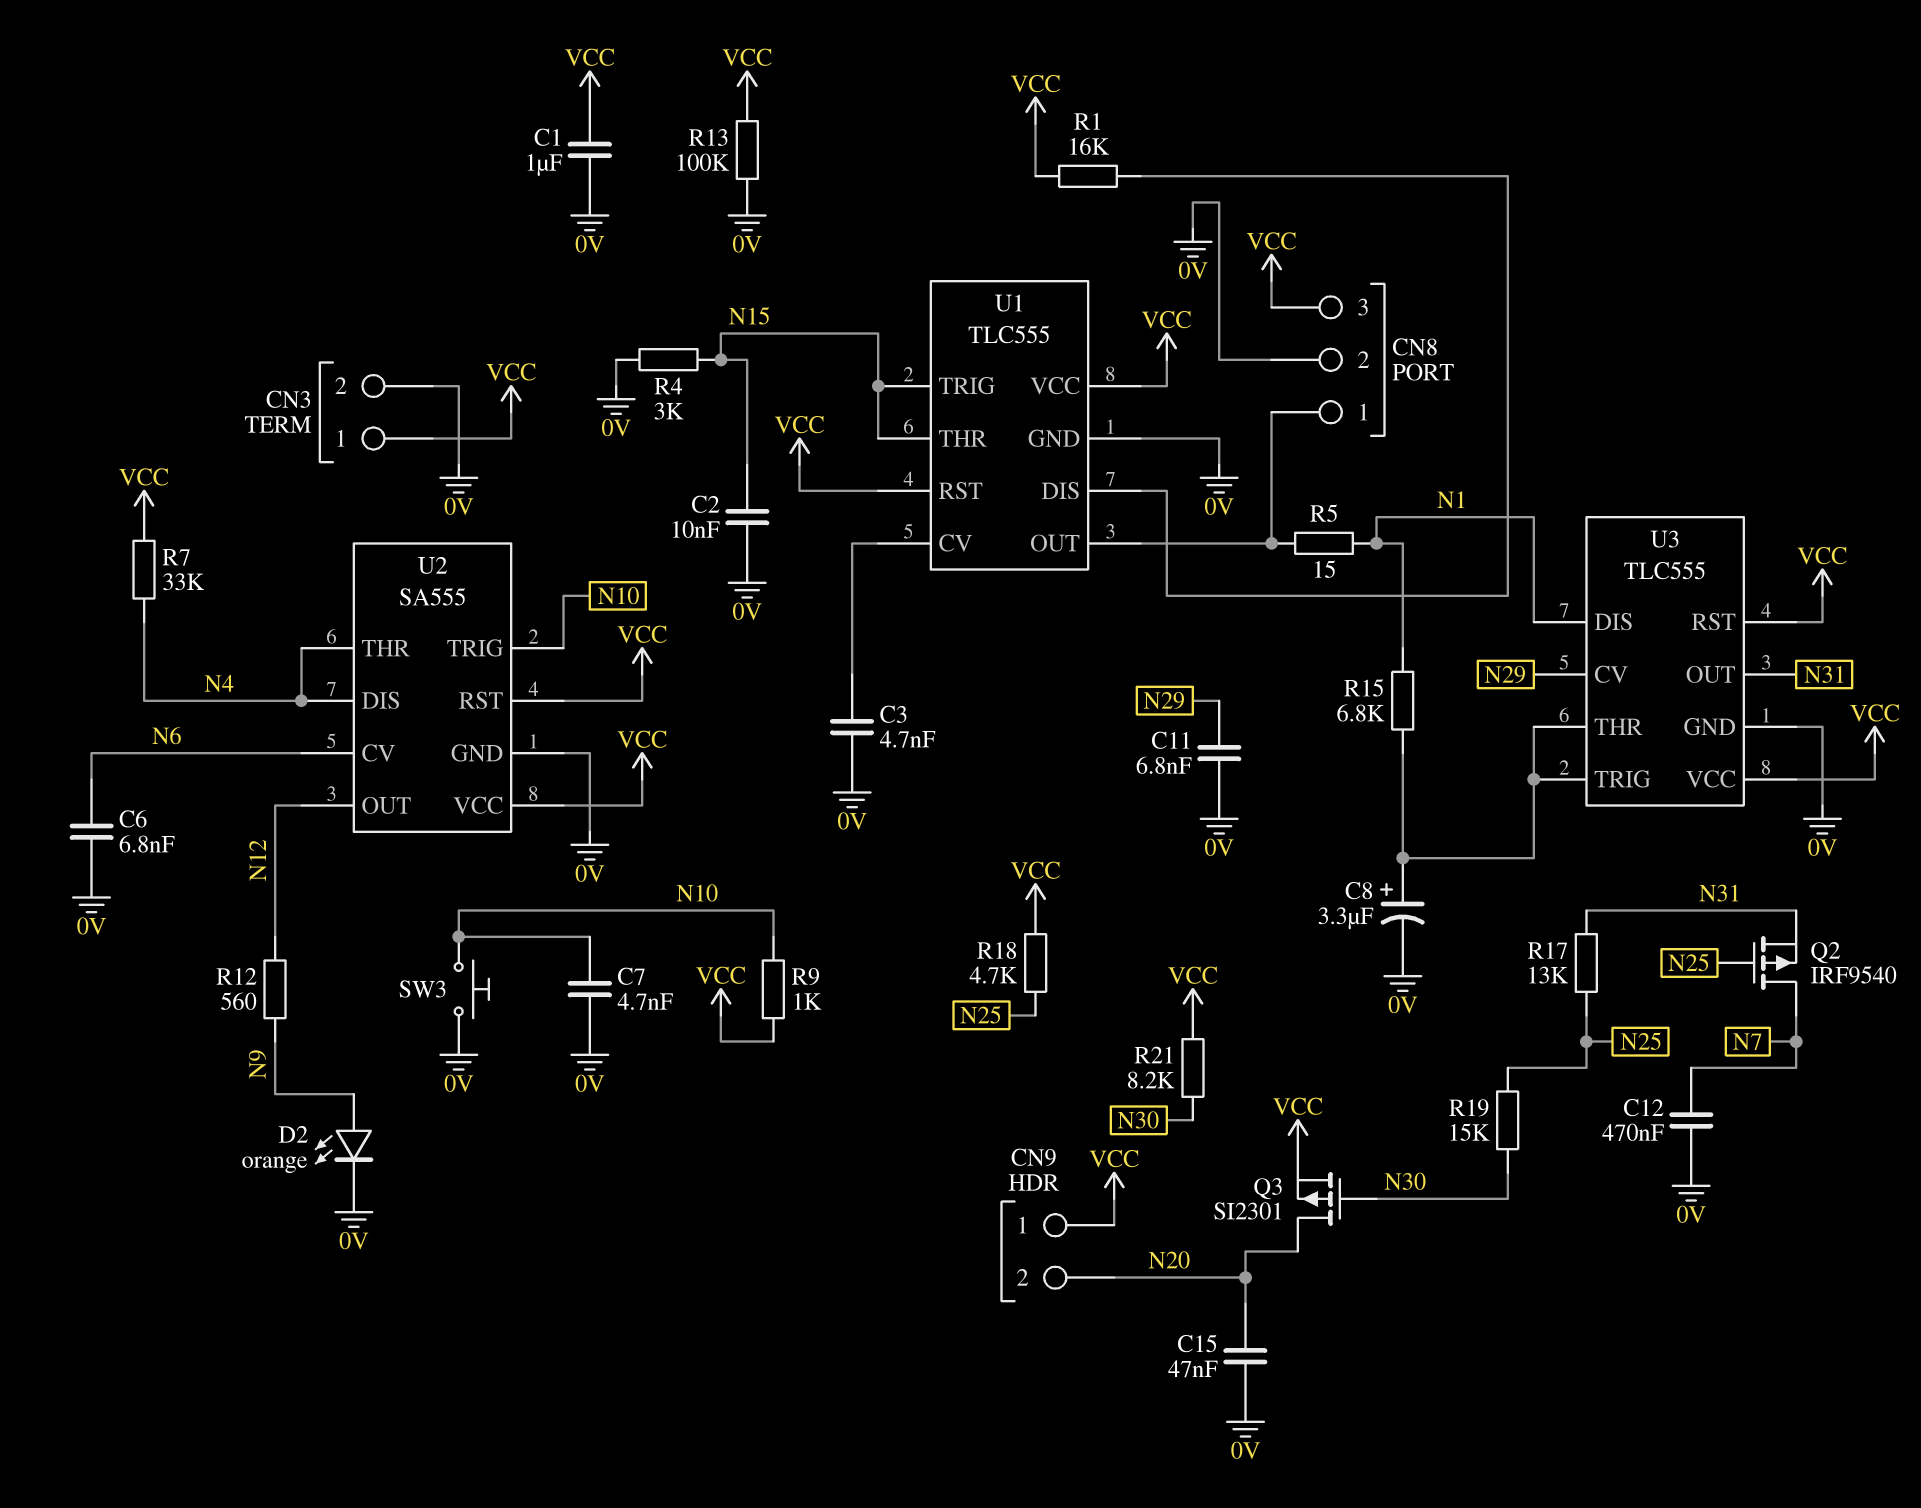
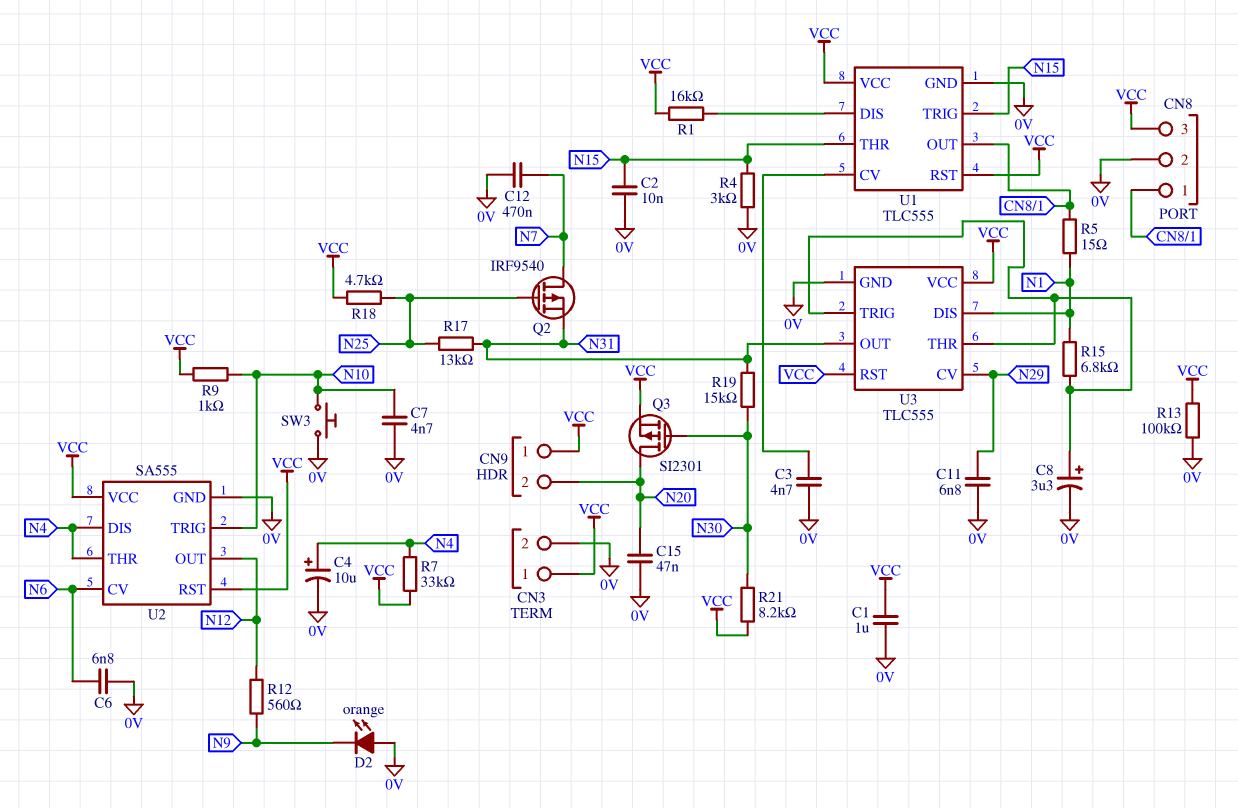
C4: none -> 10uF (plus N4, minus 0V)
D2: LED orange (A N9, K 0V) -> LED orange (A 0V, K N9)
R19: 15k (N25, N30) -> 15k (N30, N31)

